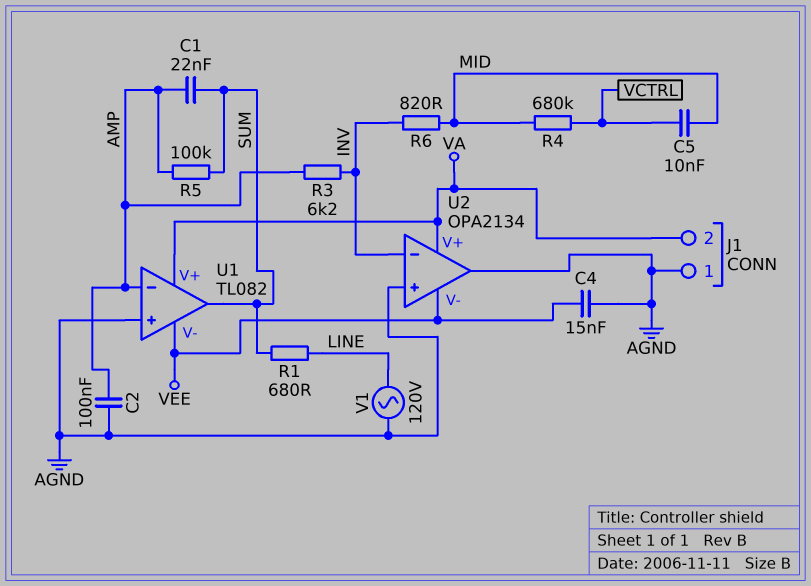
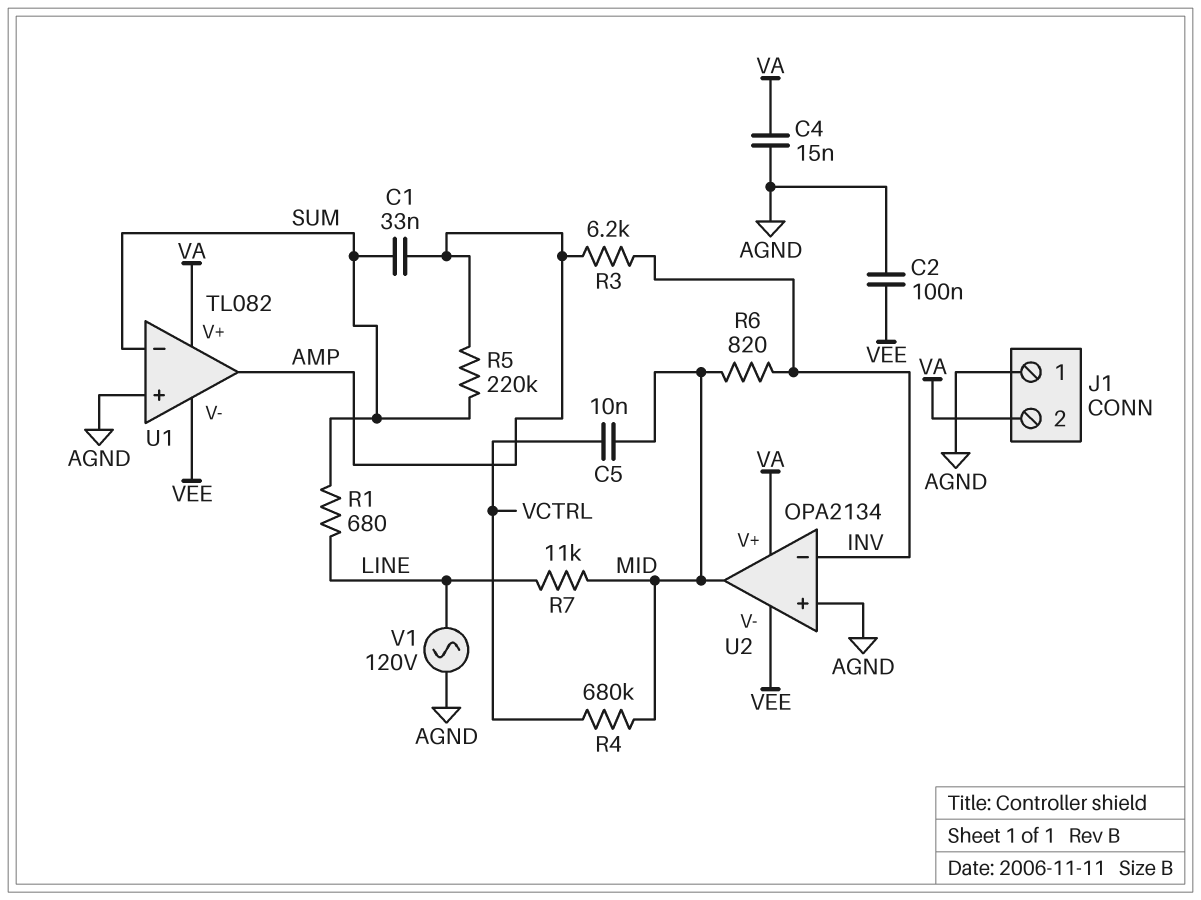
C1: 22nF (AMP, SUM) -> 33nF (AMP, SUM)
C2: 100nF (AGND, AMP) -> 100nF (AGND, VEE)
C4: 15nF (AGND, VEE) -> 15nF (AGND, VA)
R5: 100k (AMP, SUM) -> 220k (AMP, SUM)
R7: none -> 11k (LINE, MID)
U1 pin in-: AMP -> SUM
U1 pin out: SUM -> AMP
U2 pin out: AGND -> MID

